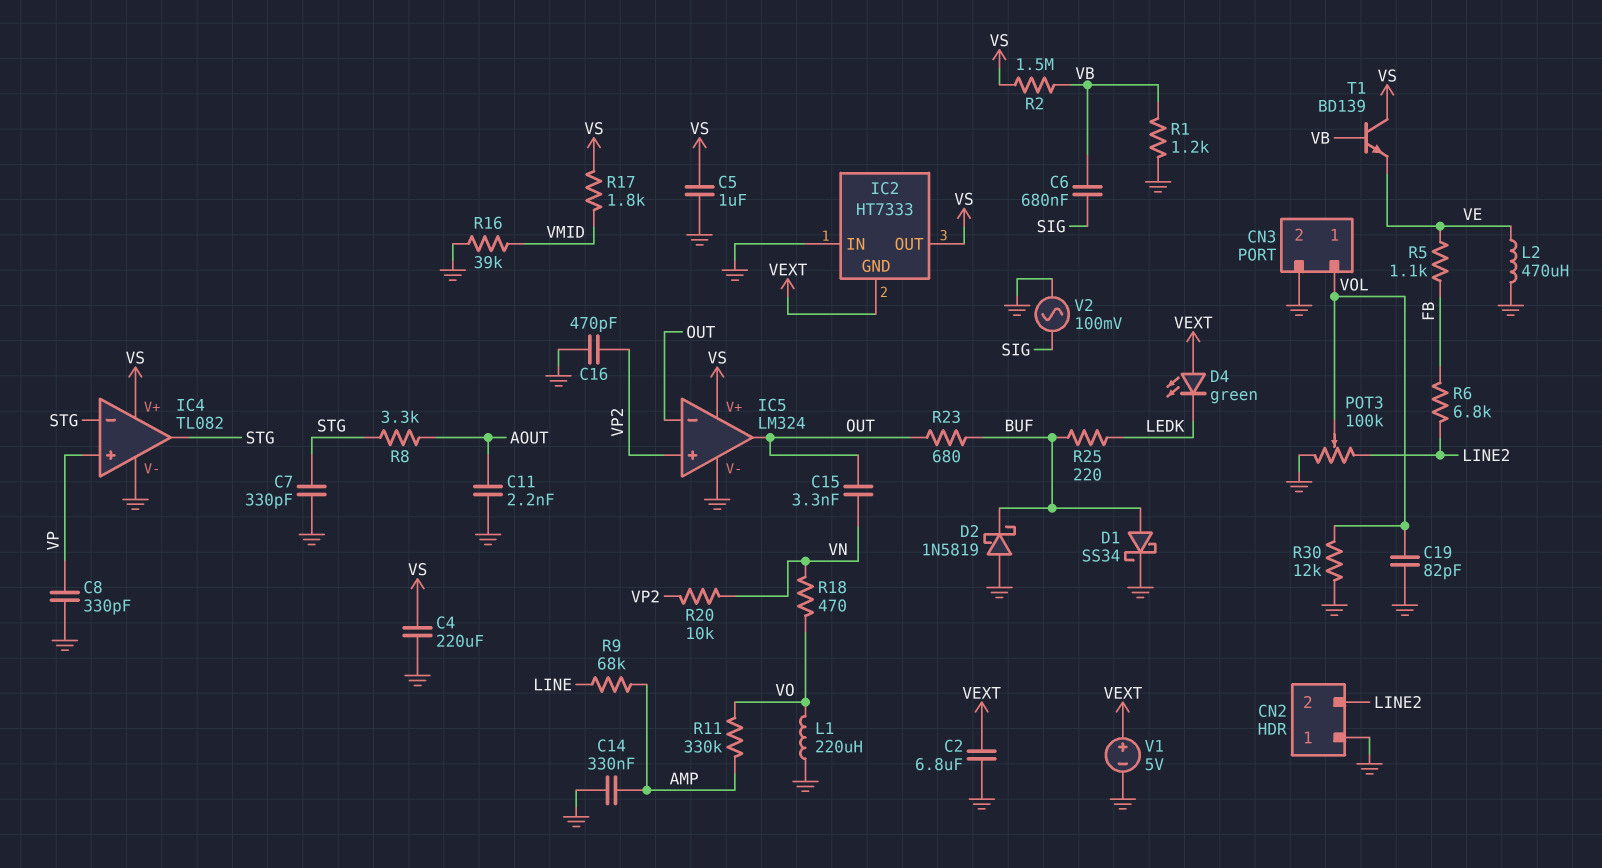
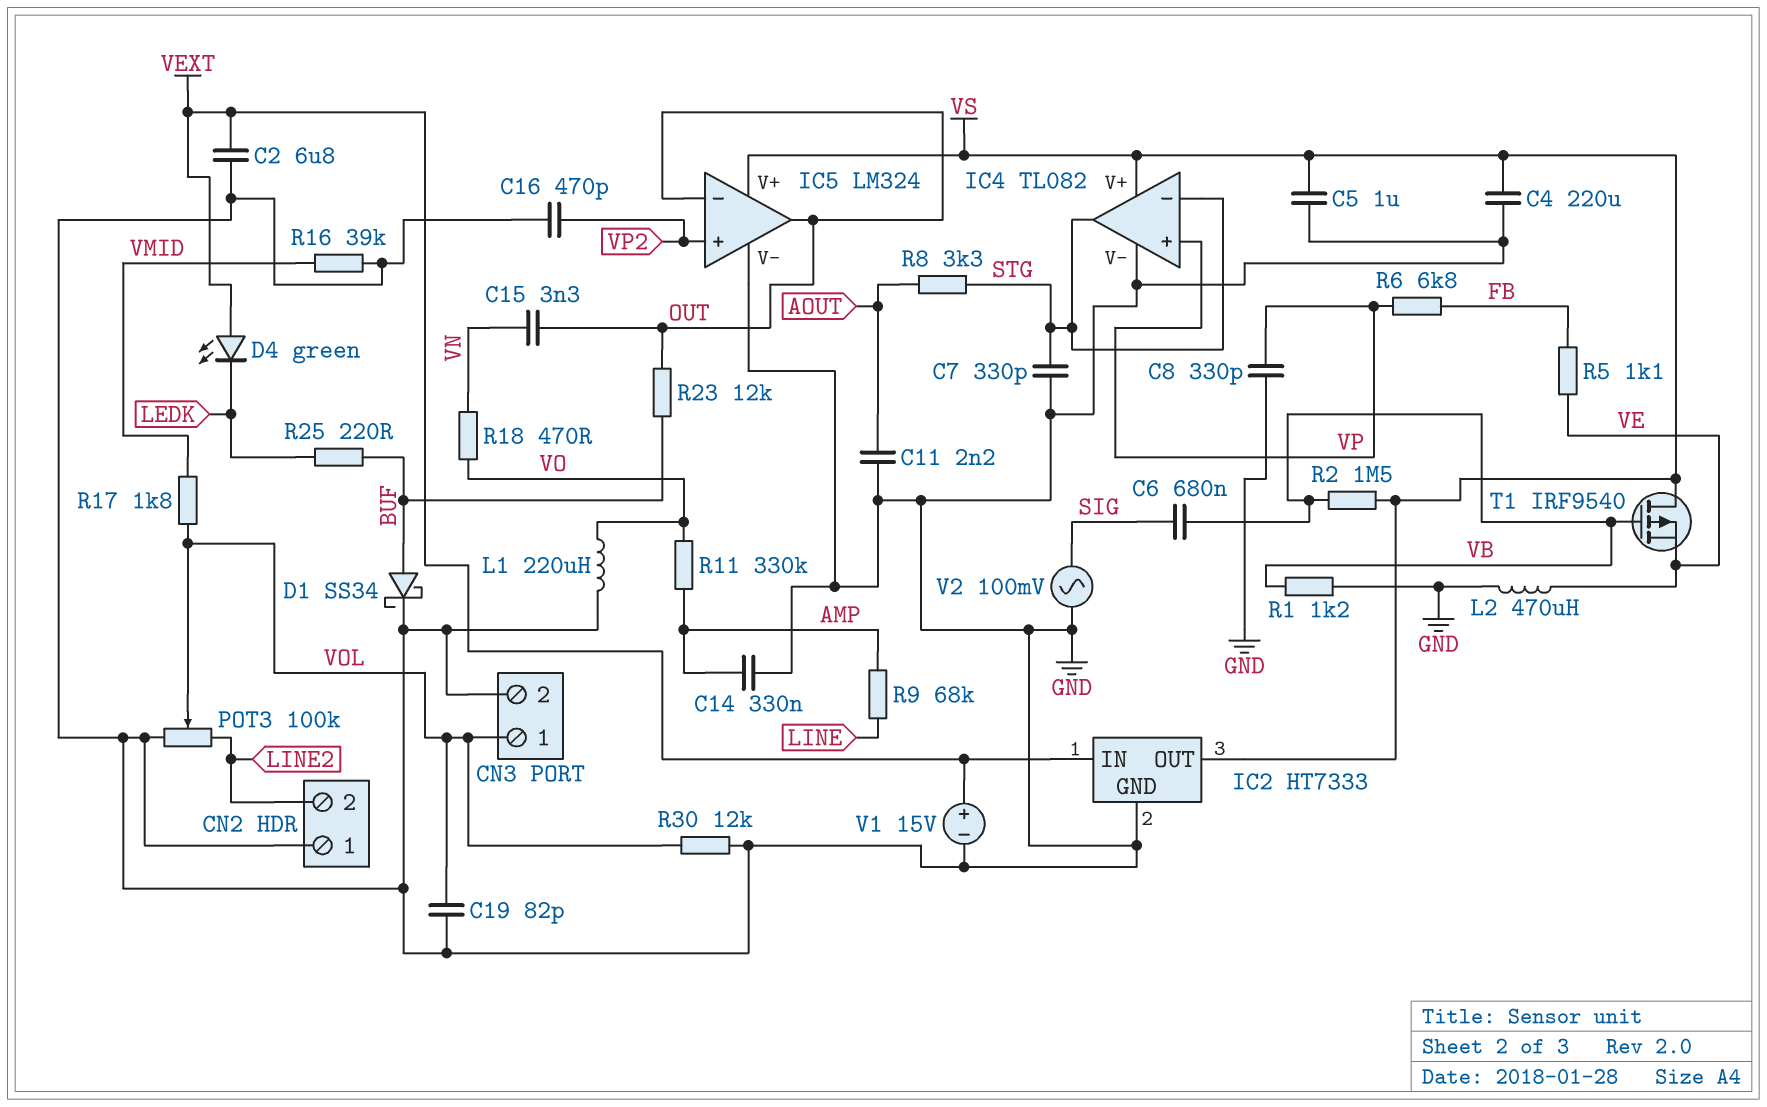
D2: schottky 1N5819 (A GND, K BUF) -> none
IC2 pin GND: VEXT -> GND
IC2 pin IN: GND -> VEXT
R6: 6.8k (FB, LINE2) -> 6.8k (FB, VP)
R17: 1.8k (VMID, VS) -> 1.8k (VMID, VOL)
R20: 10k (VN, VP2) -> none
R23: 680 (BUF, OUT) -> 12k (BUF, OUT)
T1: NPN BD139 (B VB, C VS, E VE) -> PMOS IRF9540 (G VB, D VS, S VE)
V1: 5V (plus VEXT, minus GND) -> 15V (plus VEXT, minus GND)

